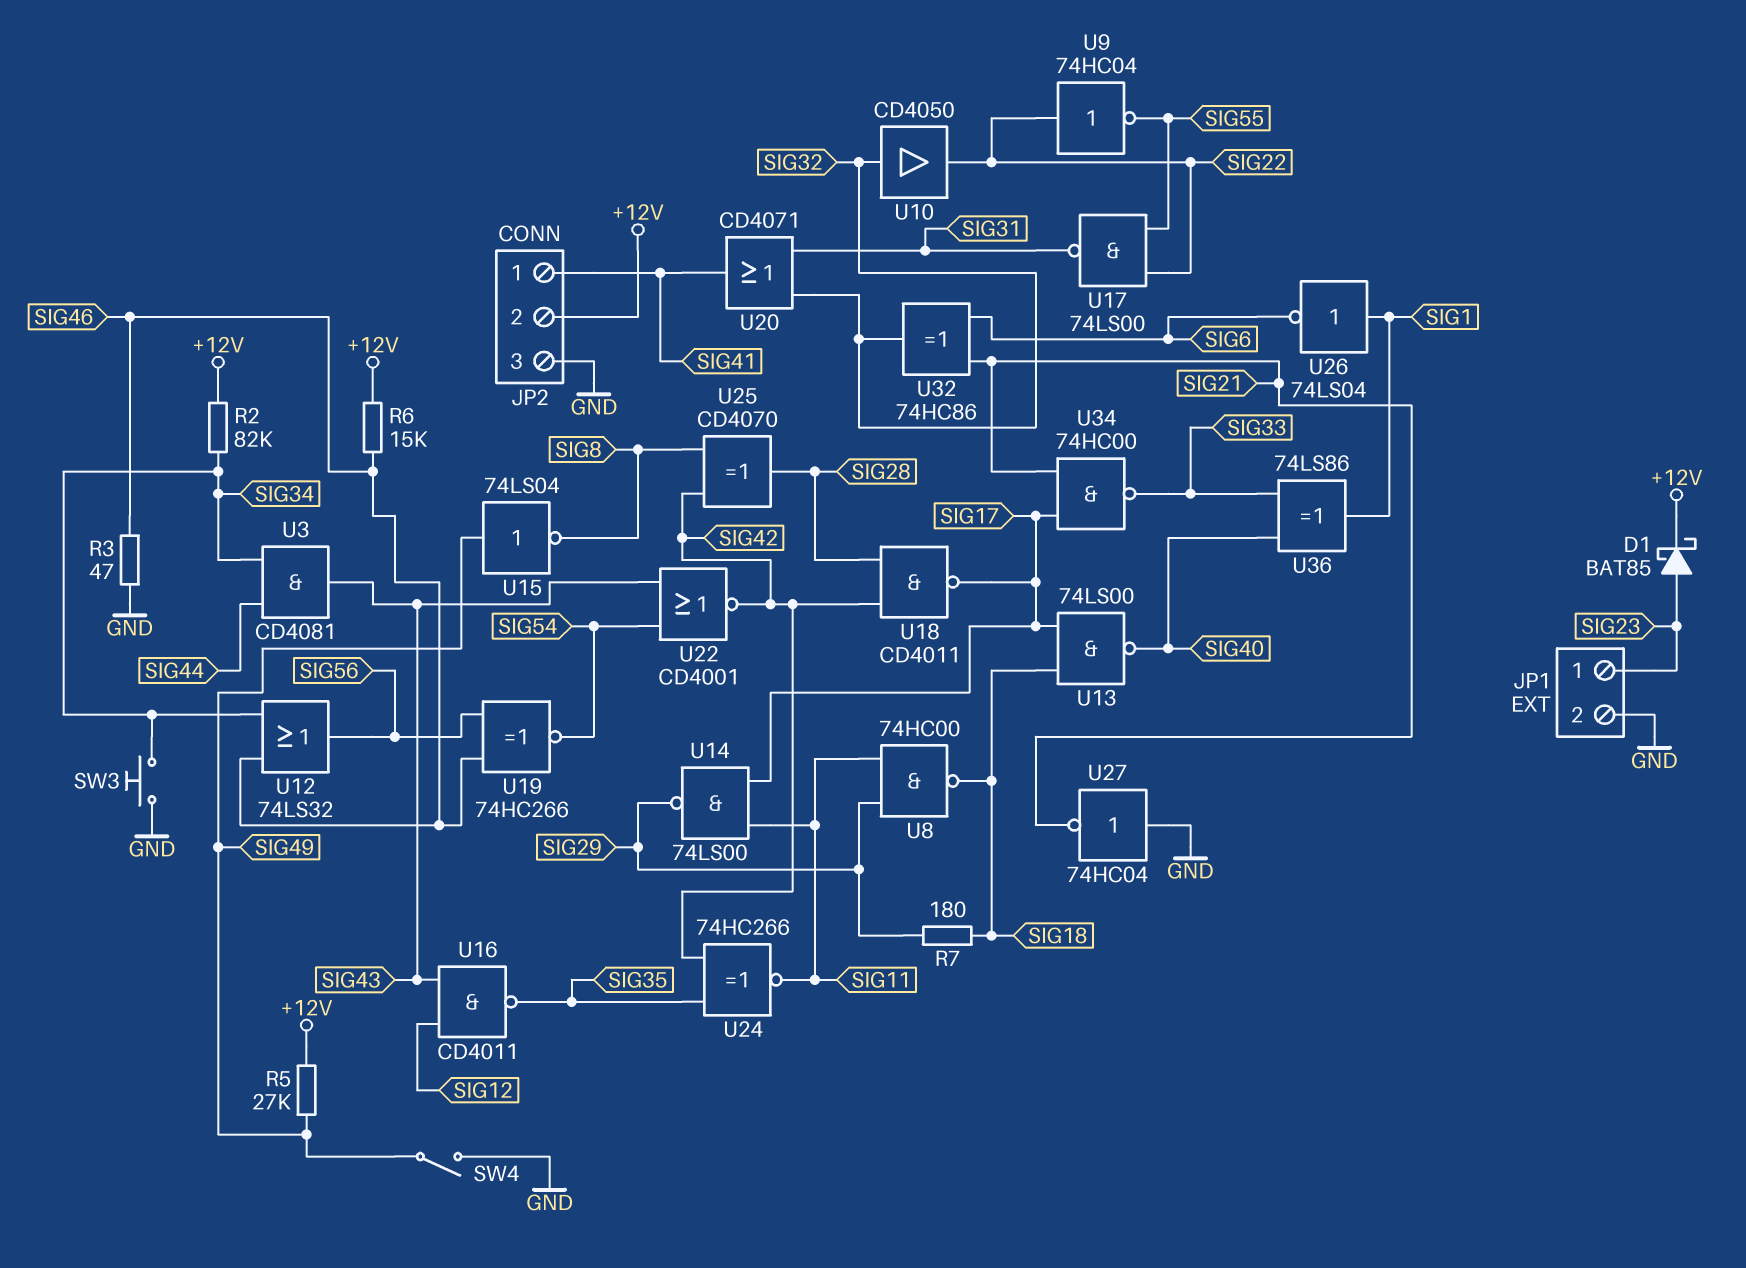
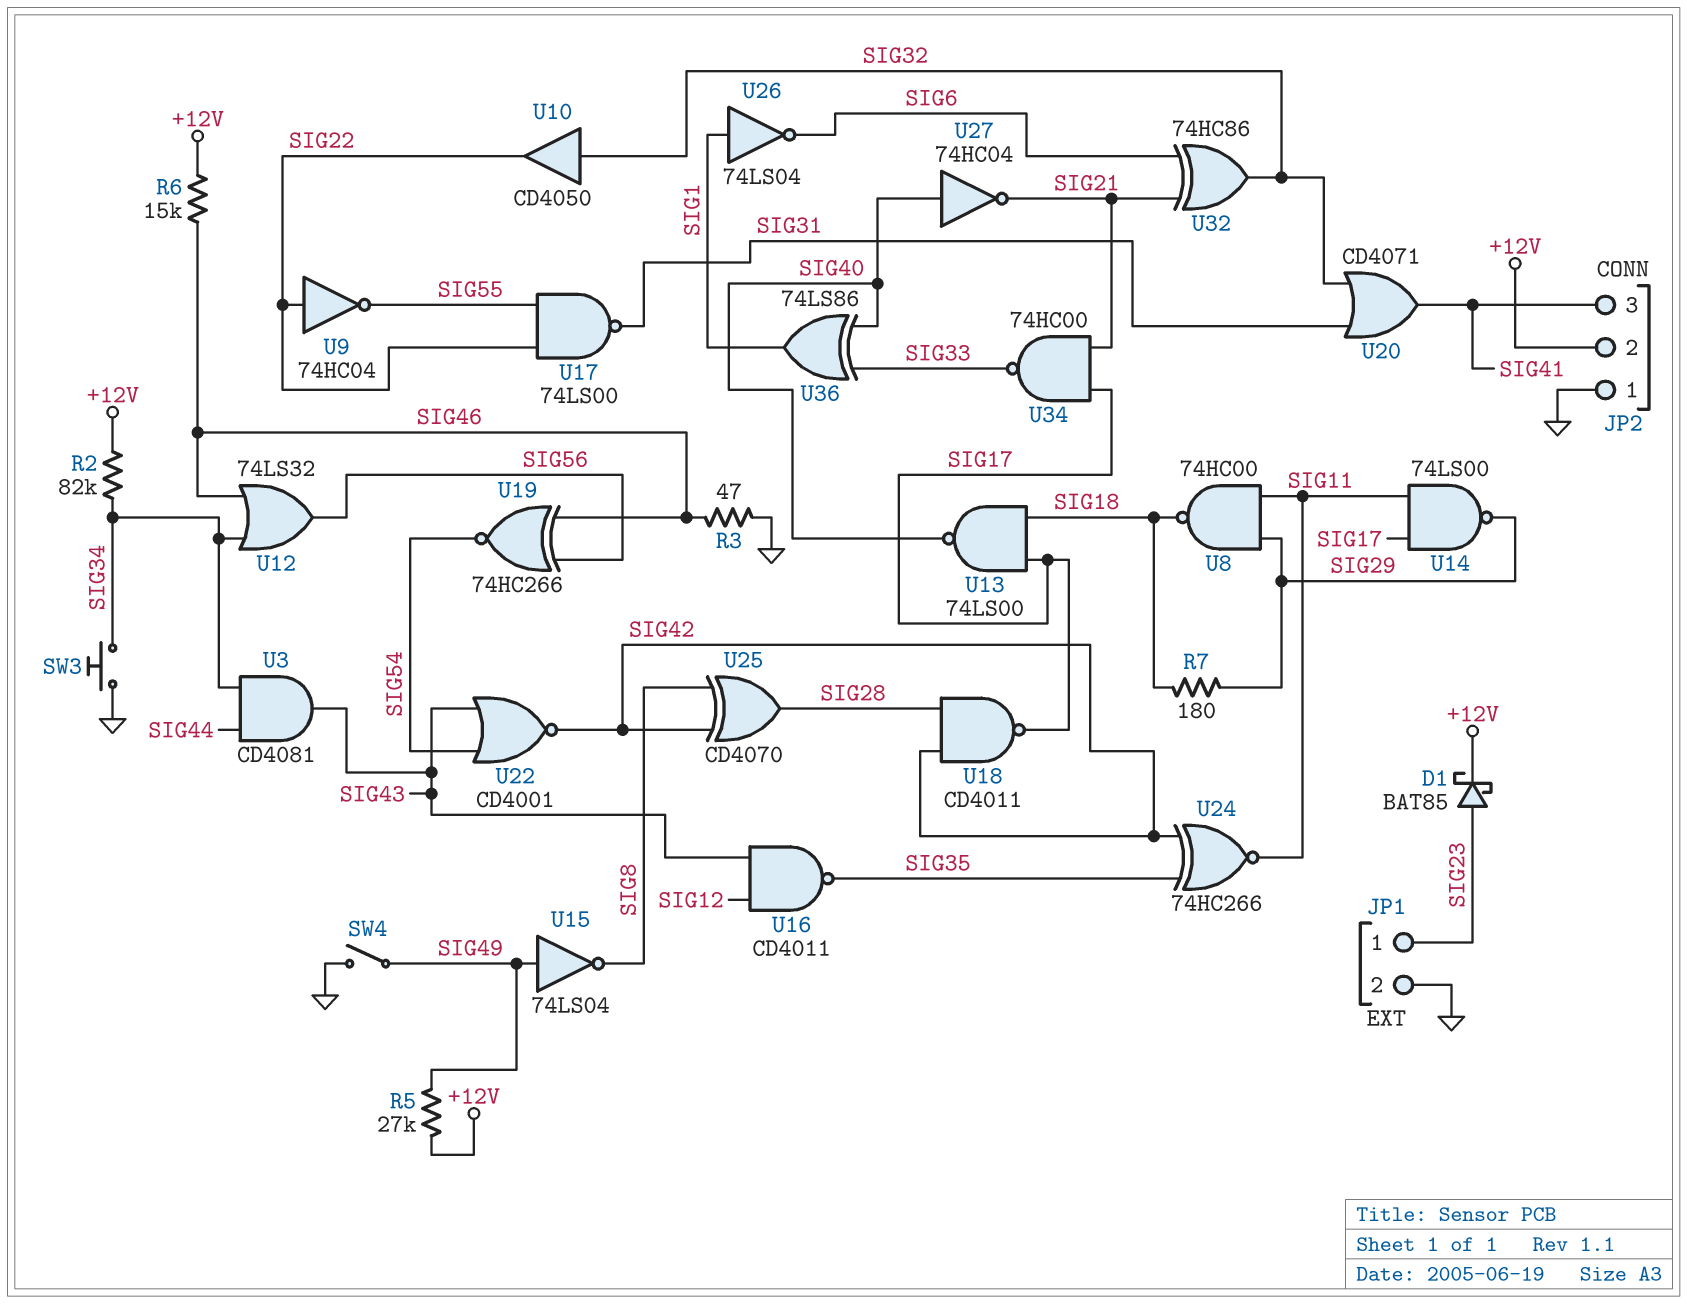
JP2 pin 1: SIG41 -> GND
JP2 pin 3: GND -> SIG41
U27: NOT 74HC04 (in GND, out SIG21) -> NOT 74HC04 (in SIG40, out SIG21)

